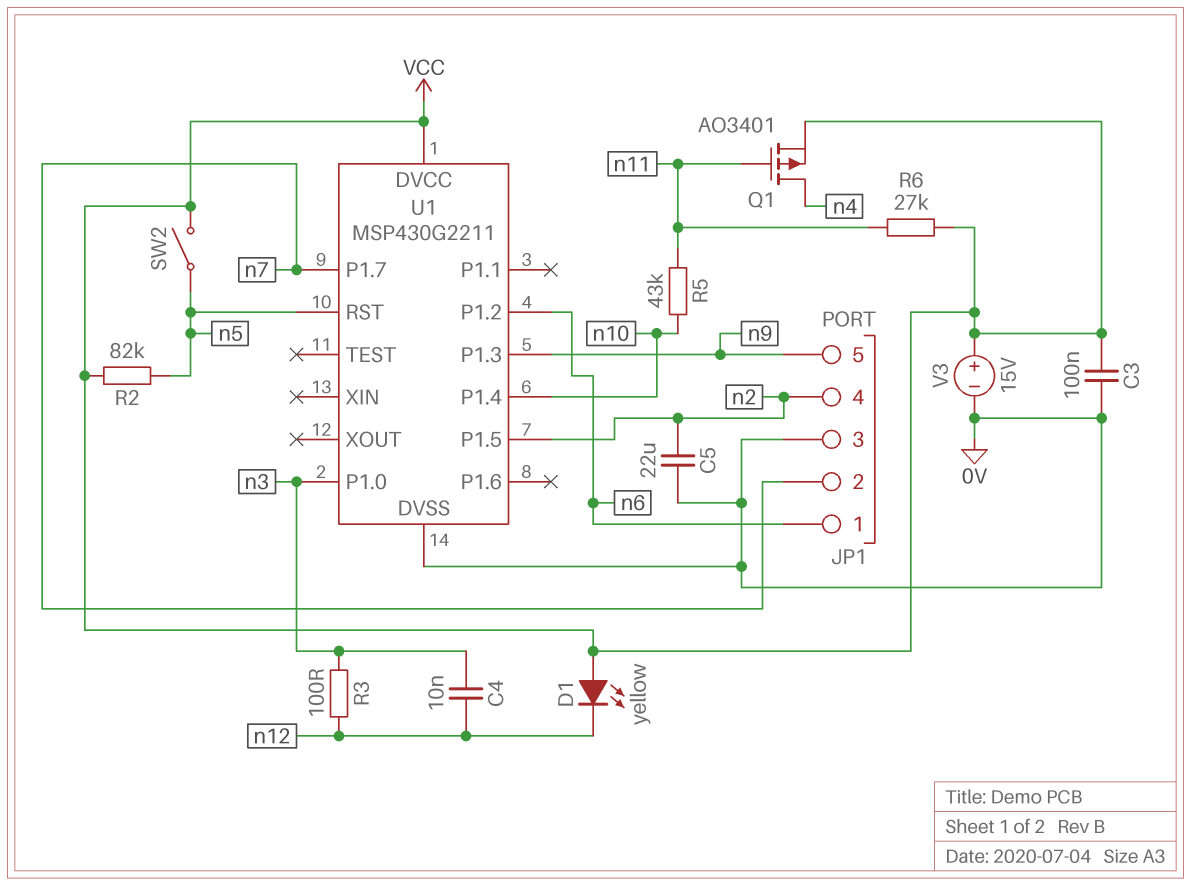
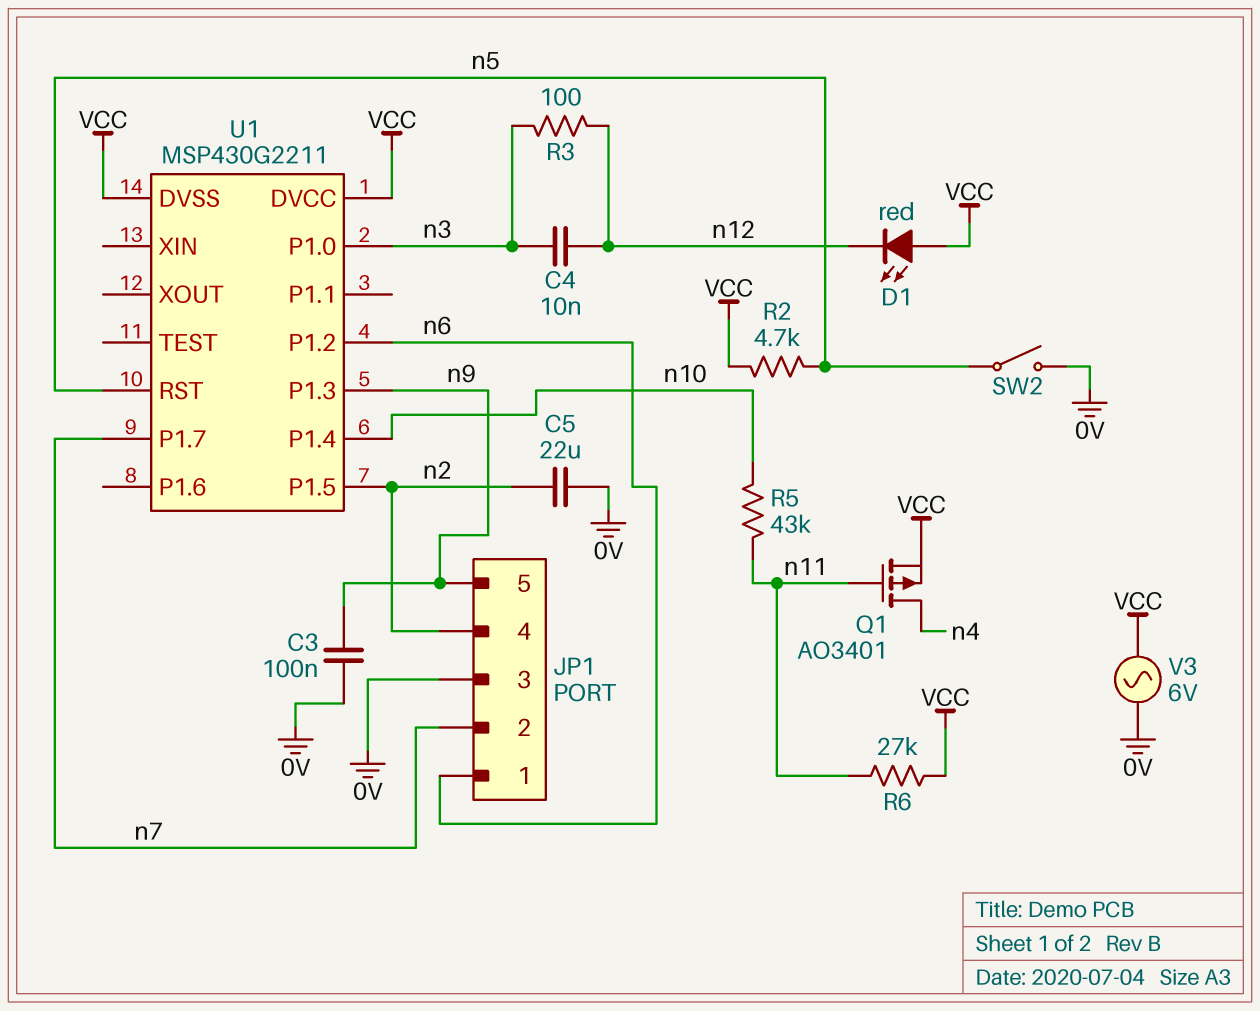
C3: 100nF (0V, VCC) -> 100nF (0V, n9)
D1: LED yellow (A VCC, K n12) -> LED red (A VCC, K n12)
R2: 82k (VCC, n5) -> 4.7k (VCC, n5)
SW2: switch (VCC, n5) -> switch (0V, n5)
U1 pin DVSS: 0V -> VCC
V3: 15V (plus VCC, minus 0V) -> AC 6V (0V, VCC)

